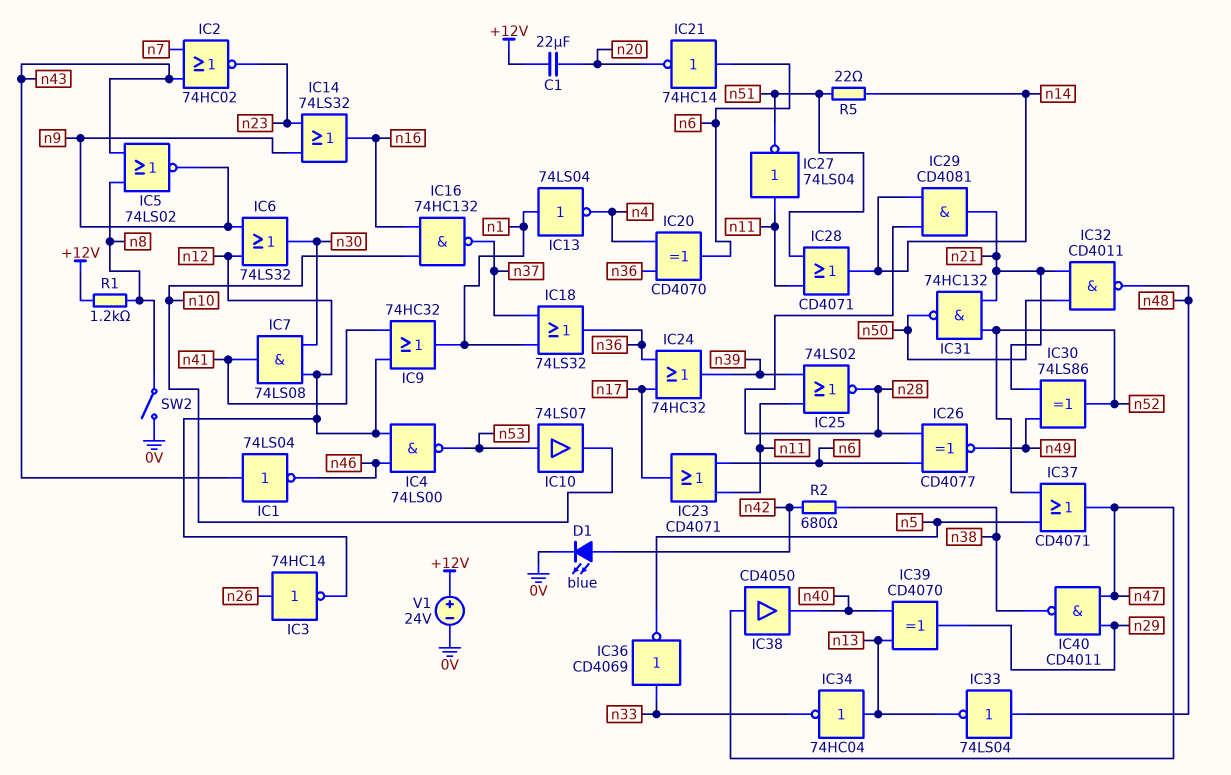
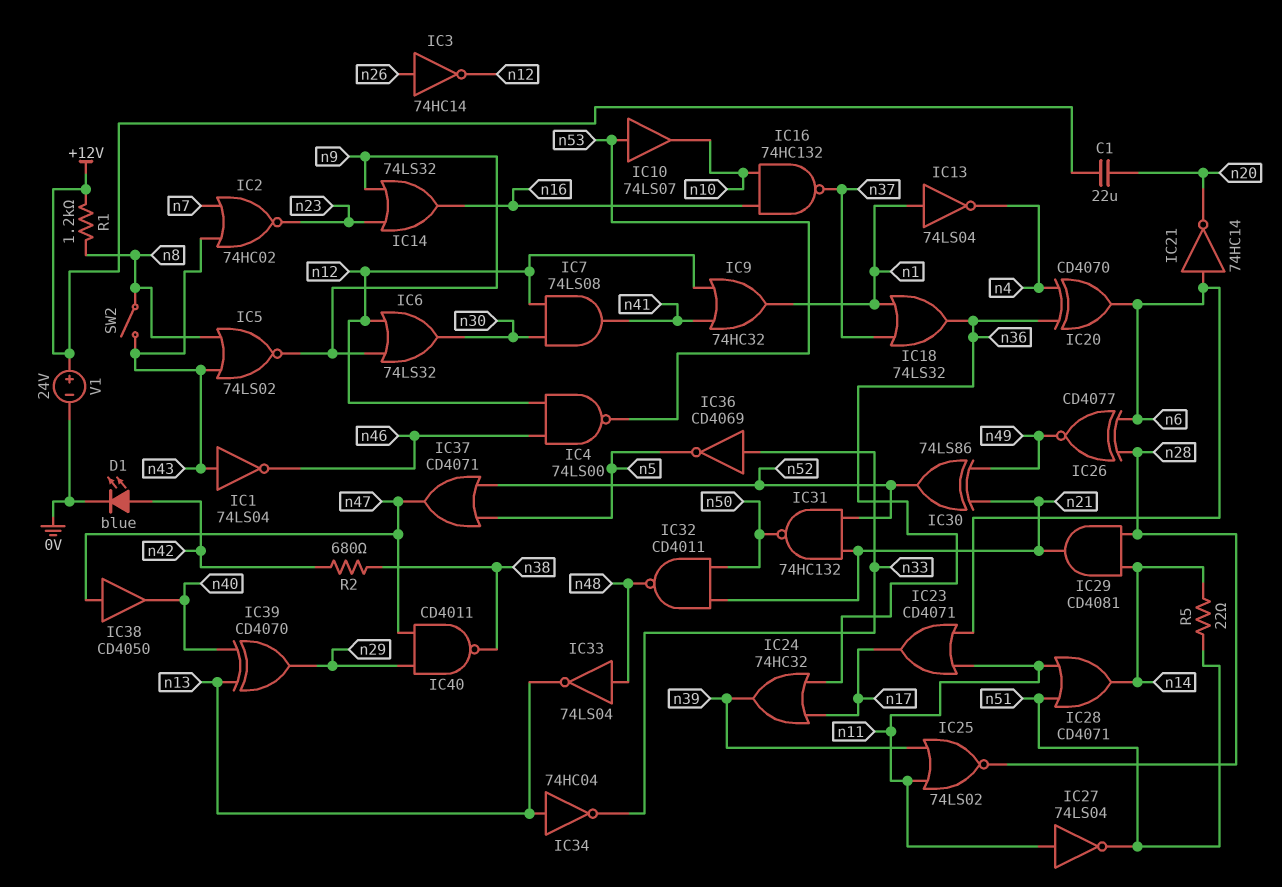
SW2: switch (0V, n8) -> switch (n8, n43)

